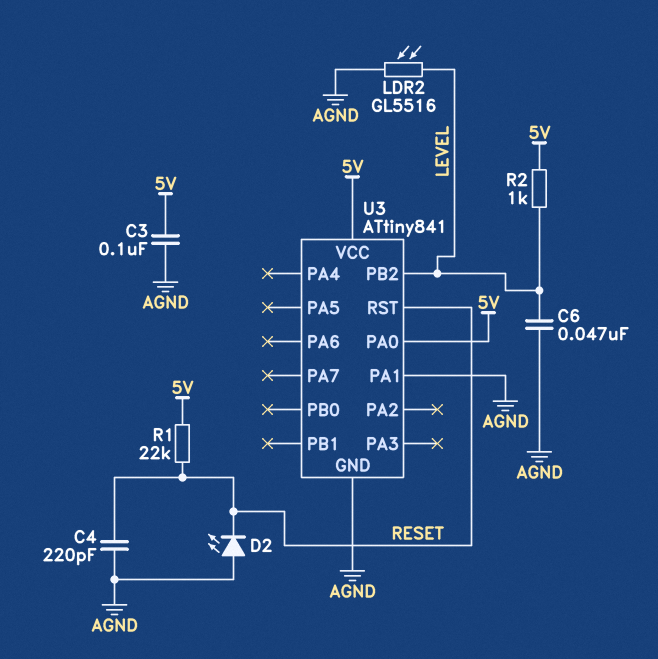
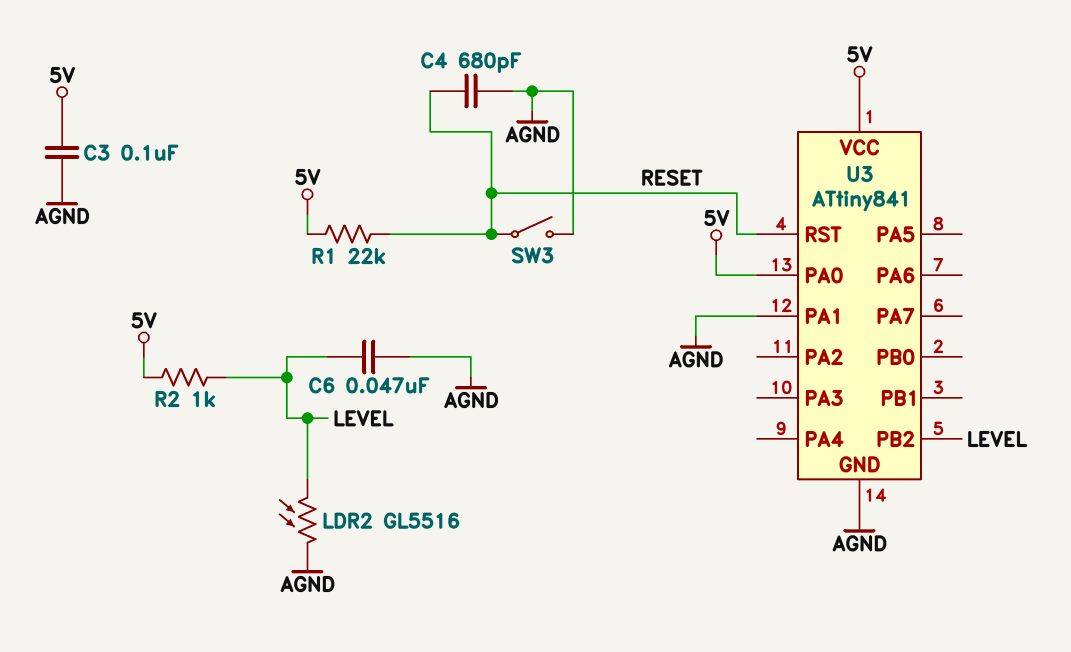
C4: 220pF (AGND, RESET) -> 680pF (AGND, RESET)
D2: LED (A AGND, K RESET) -> none
SW3: none -> switch (AGND, RESET)

